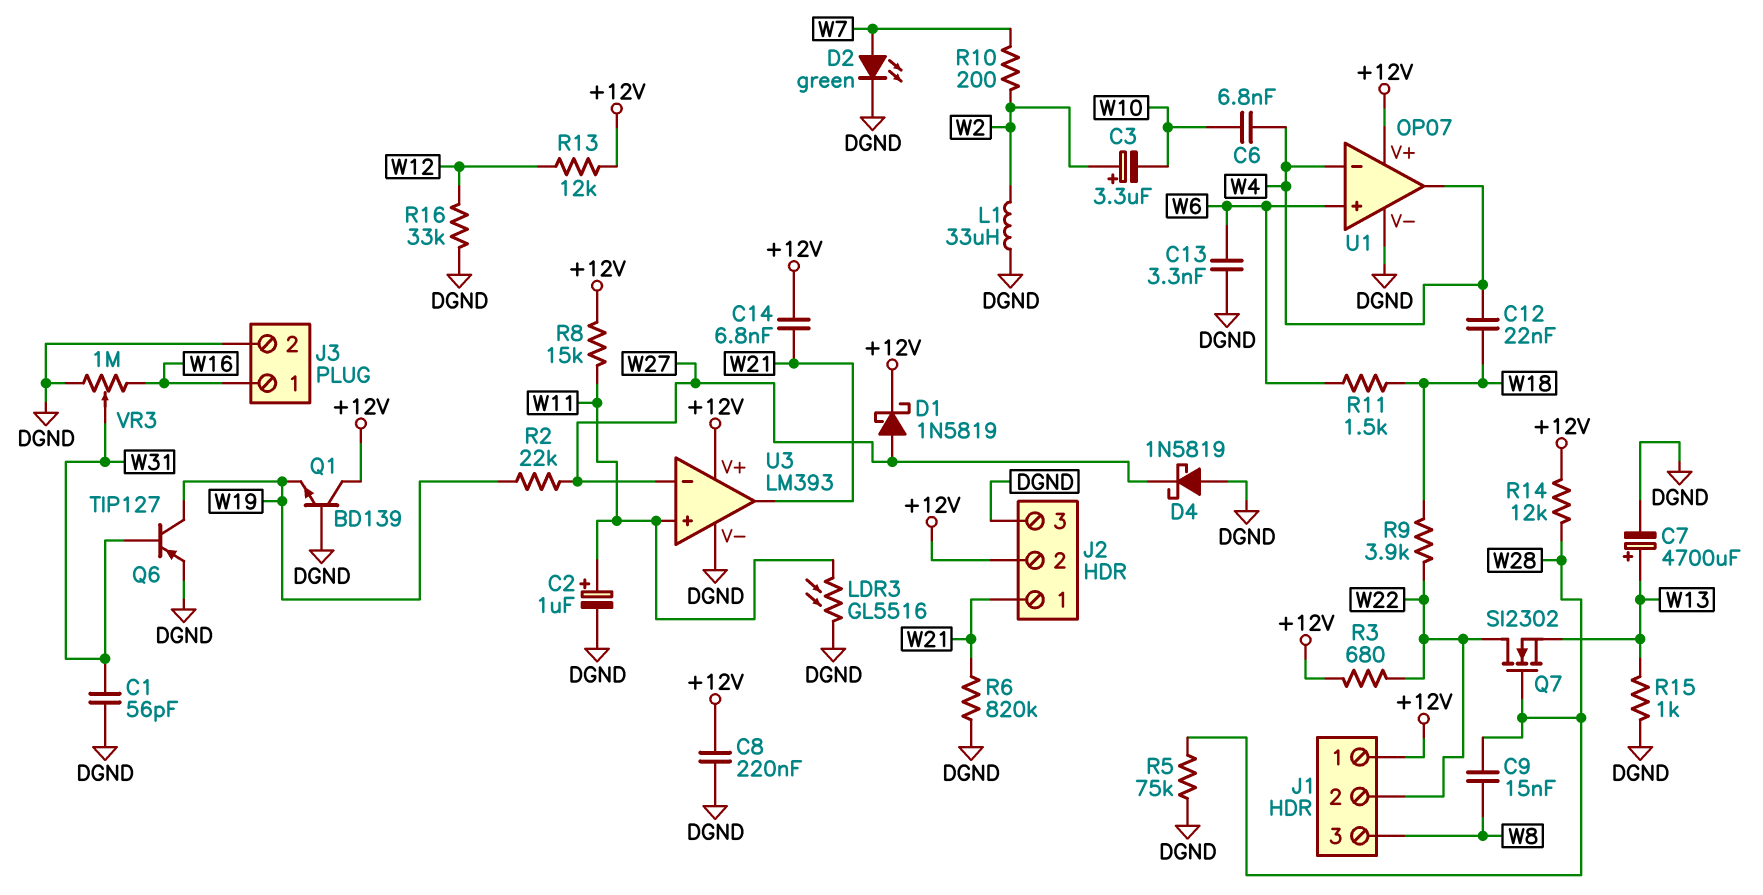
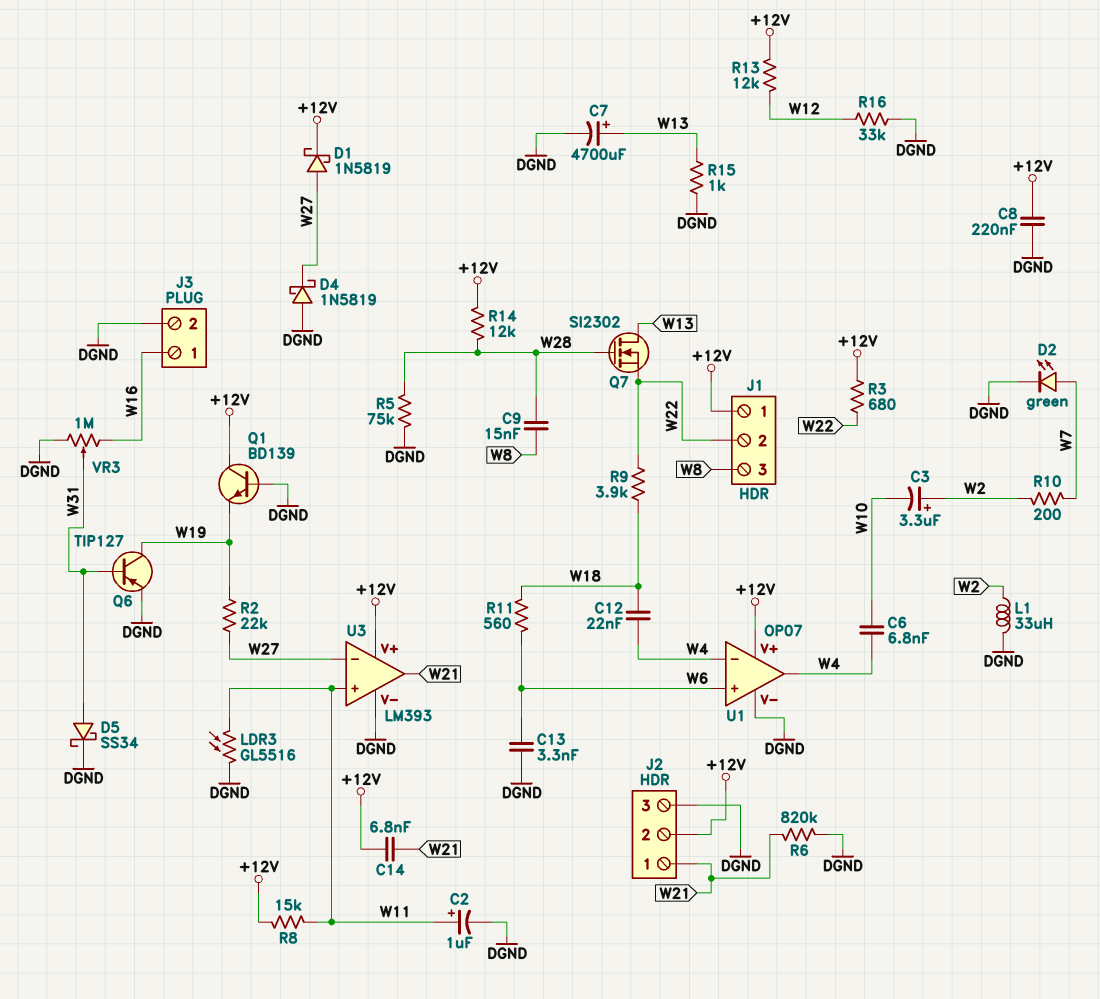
C1: 56pF (DGND, W31) -> none
D5: none -> schottky SS34 (A W31, K DGND)
Q7: NMOS SI2302 (G W28, D W22, S W13) -> NMOS SI2302 (G W28, D W13, S W22)
R11: 1.5k (W6, W18) -> 560 (W6, W18)

